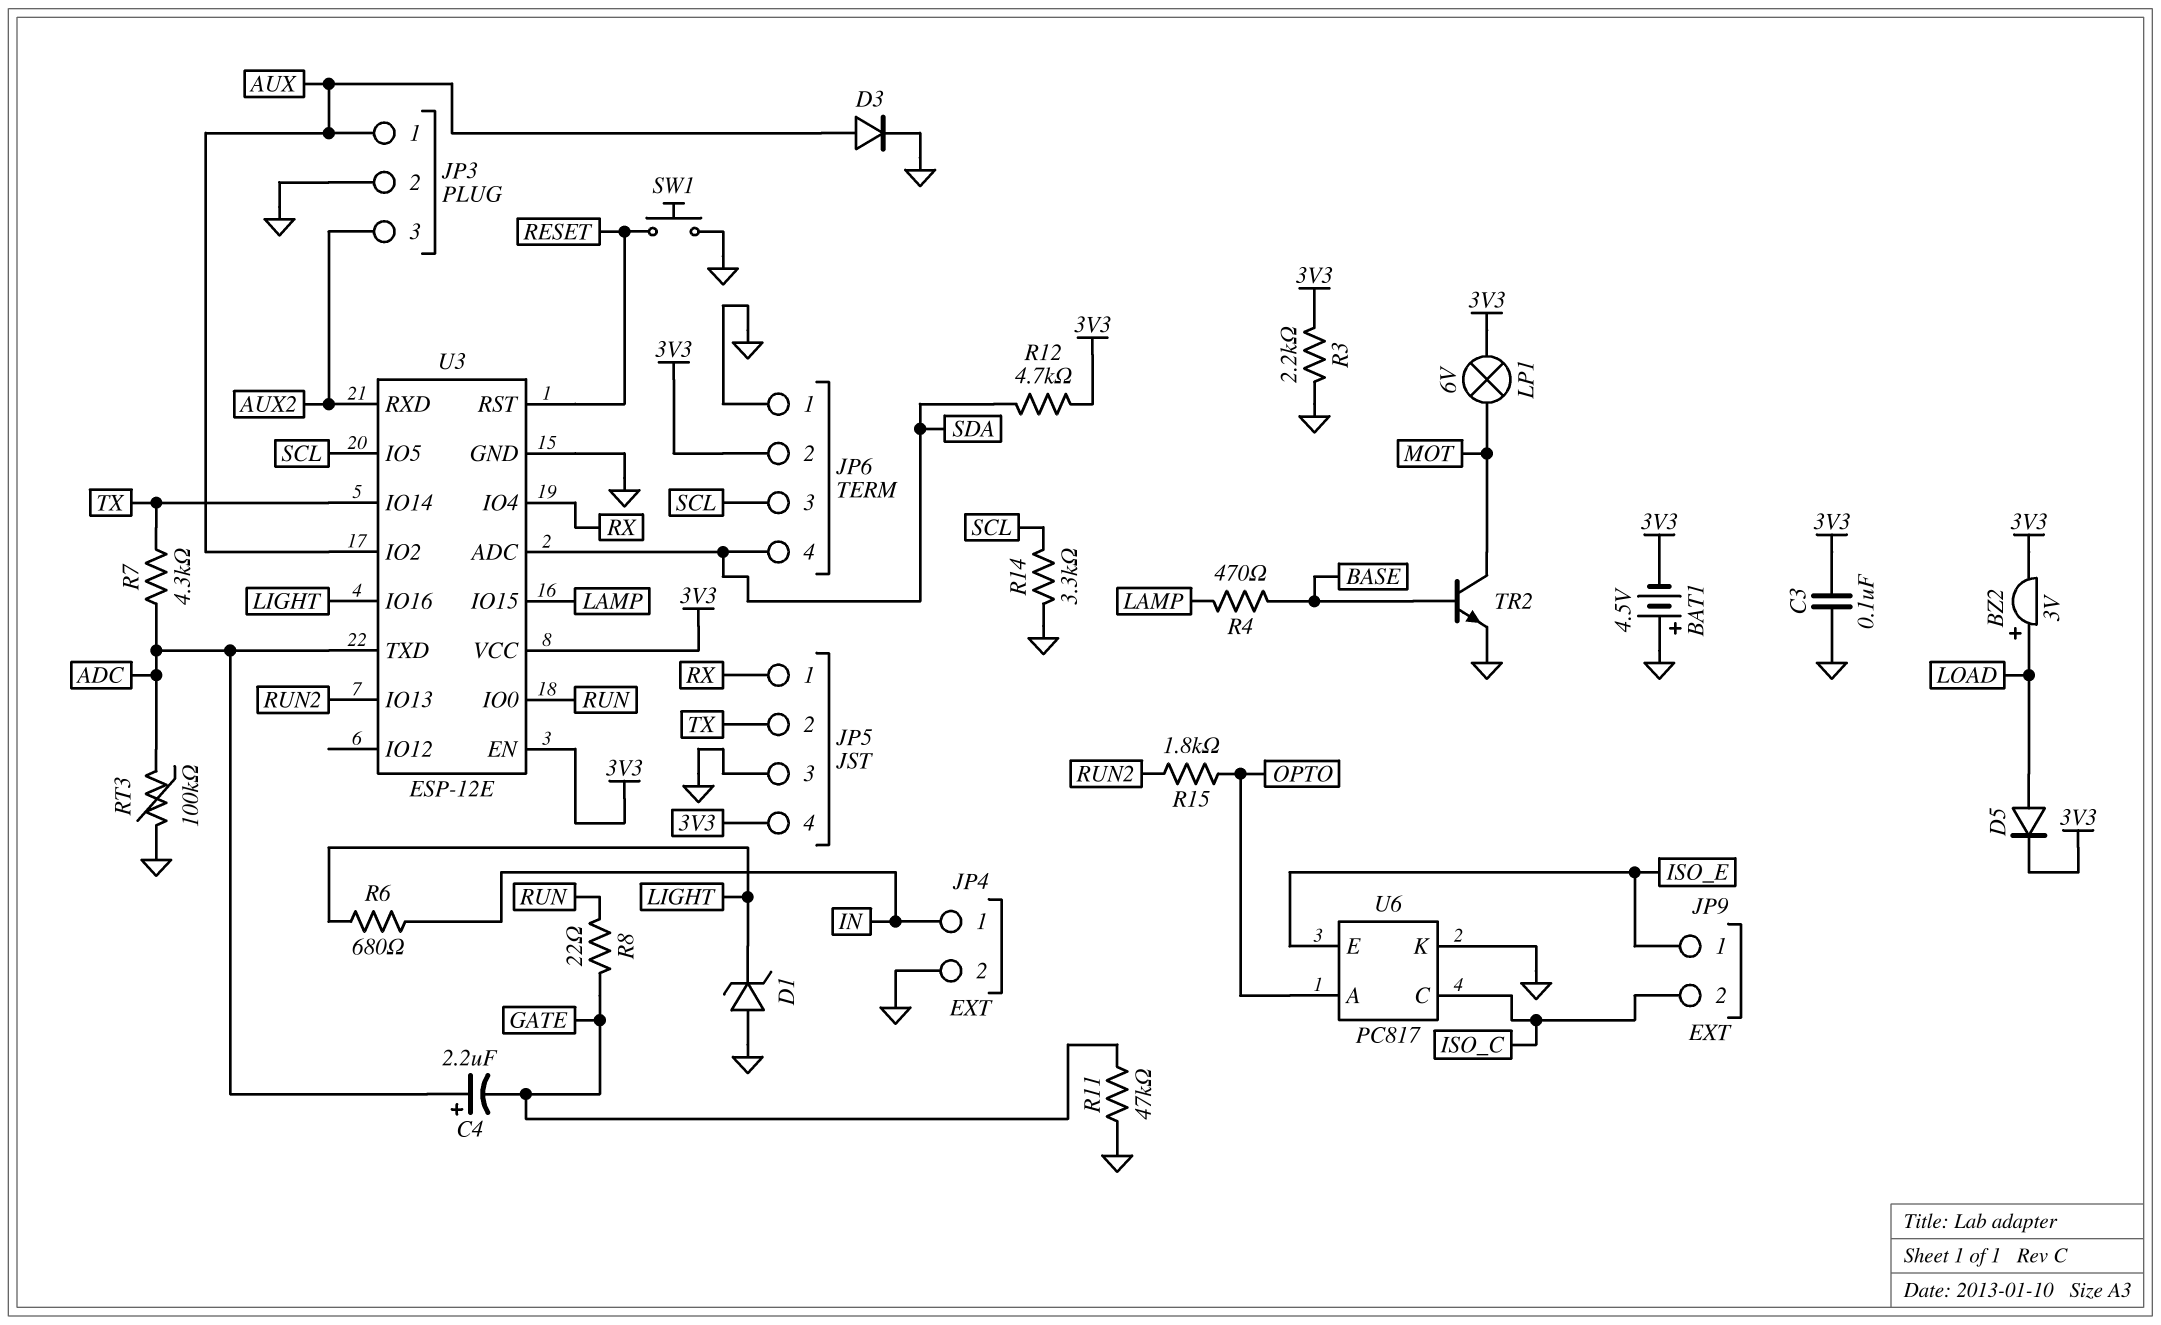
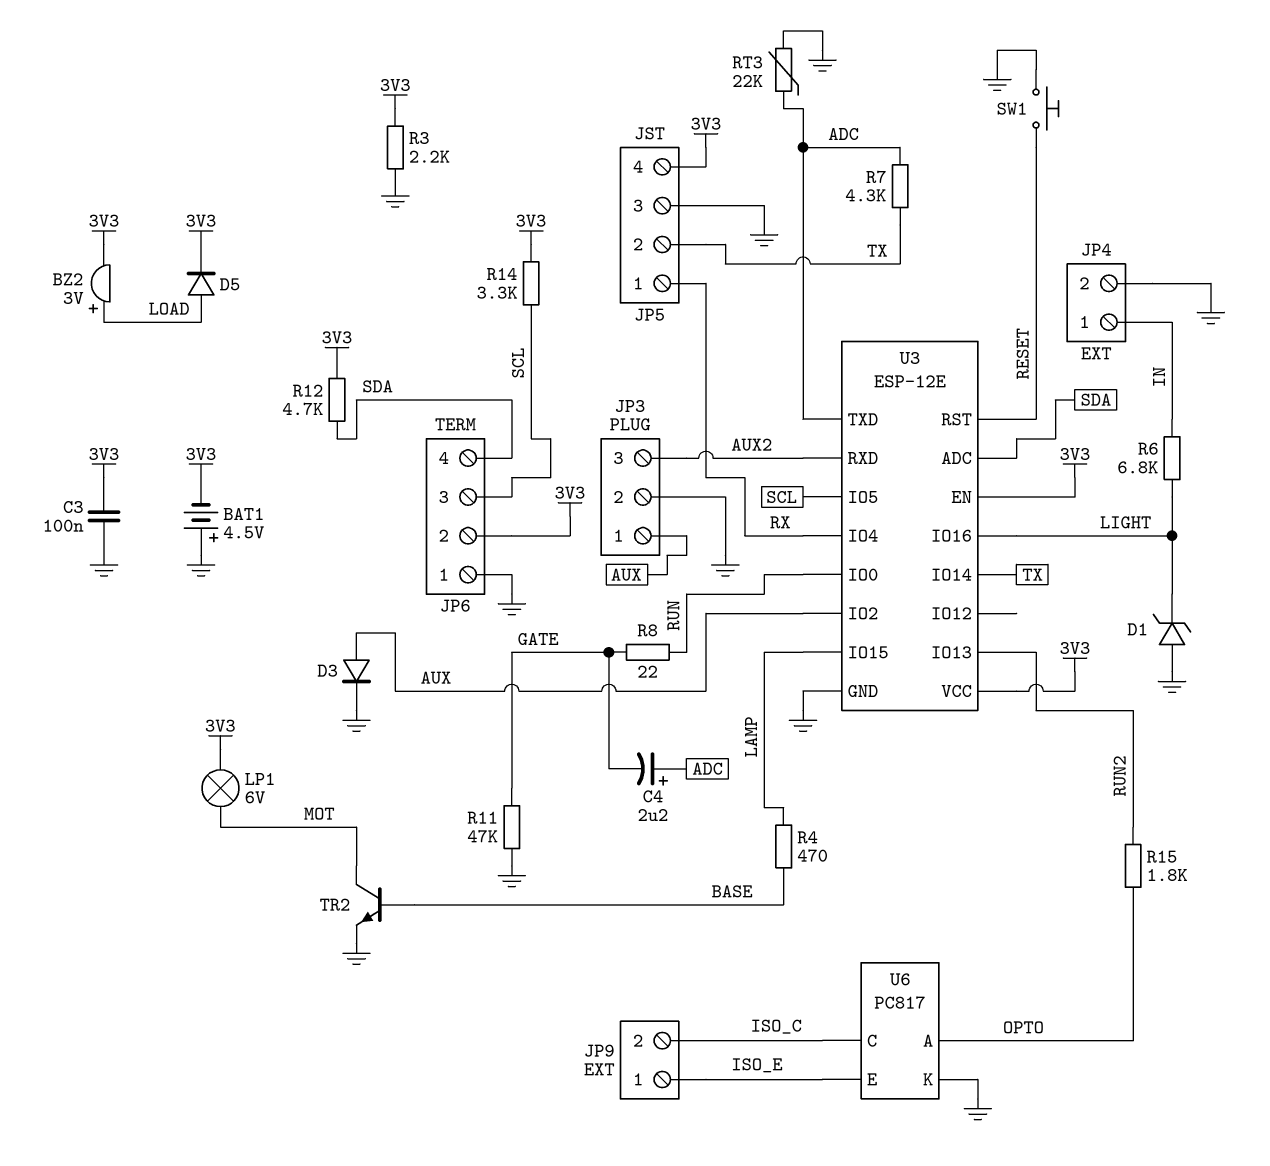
R6: 680 (IN, LIGHT) -> 6.8k (IN, LIGHT)
R14: 3.3k (GND, SCL) -> 3.3k (3V3, SCL)
RT3: 100k (ADC, GND) -> 22k (ADC, GND)

